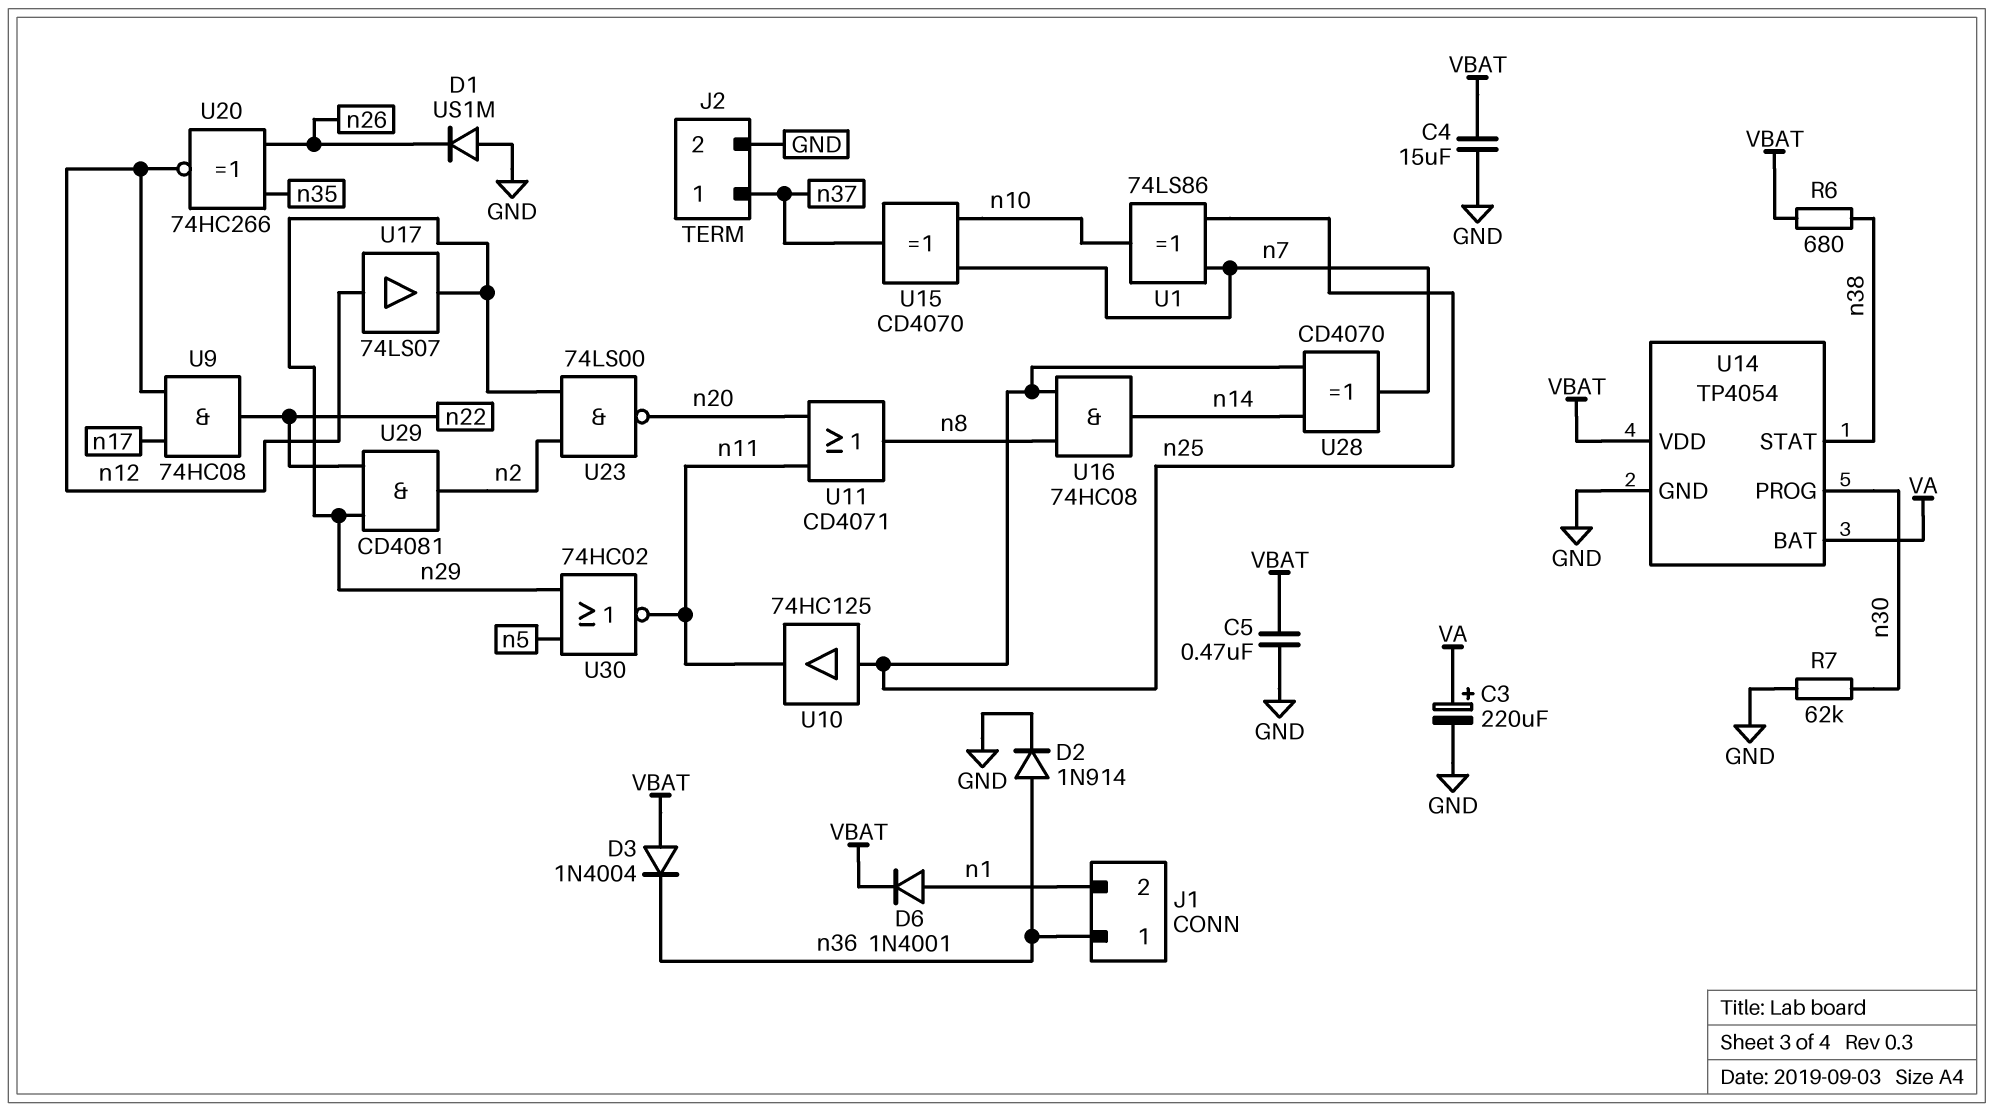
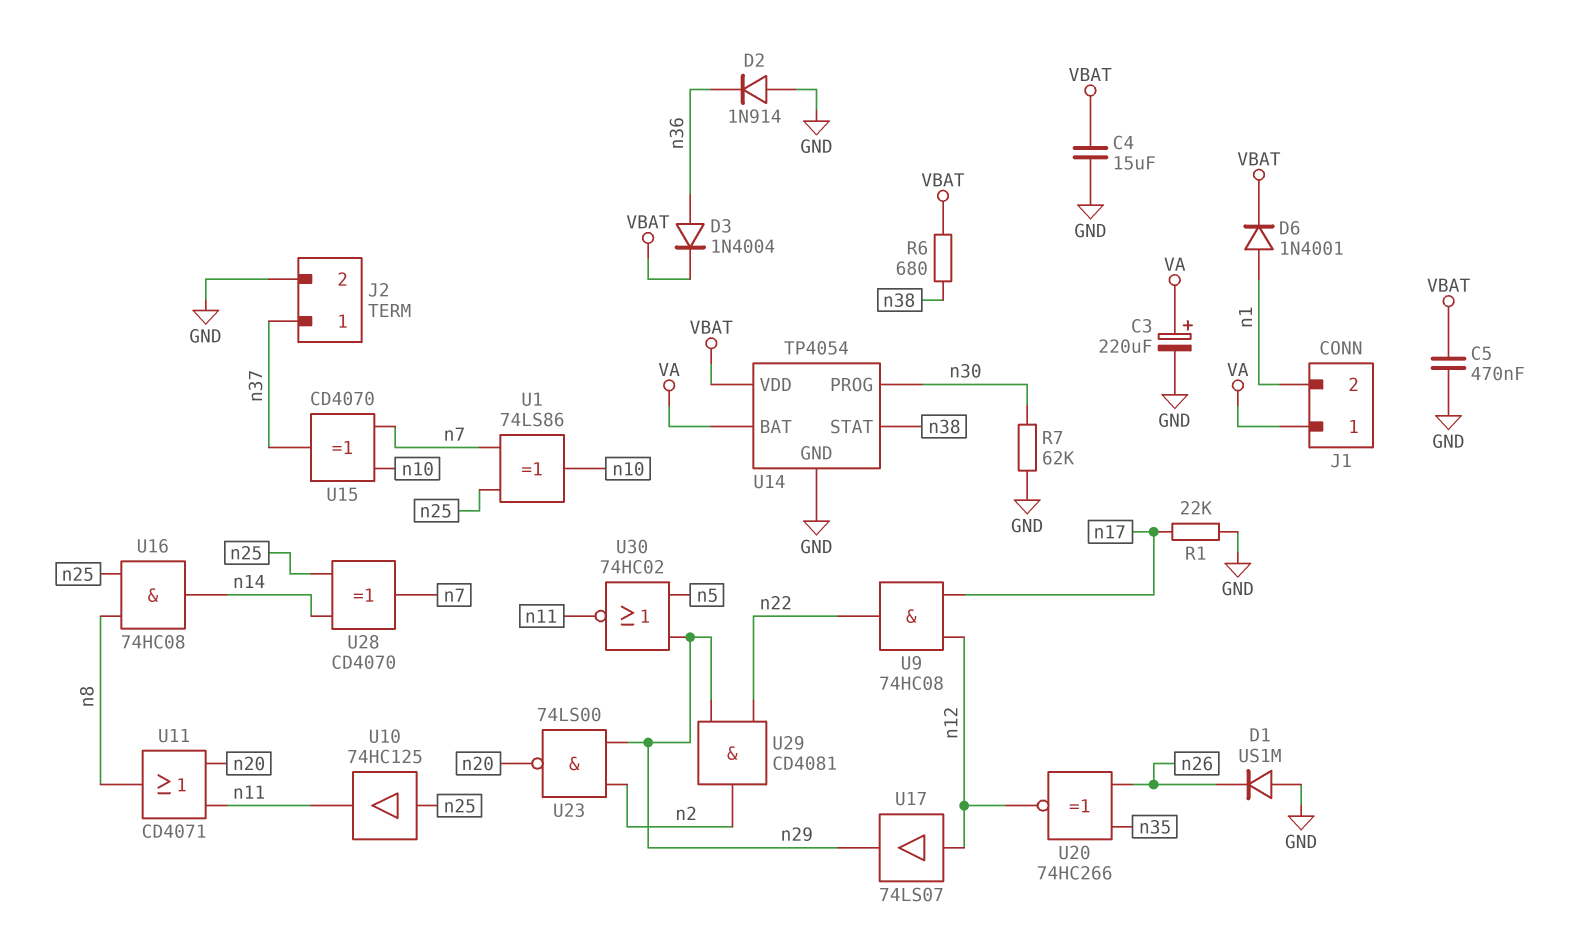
D2: diode 1N914 (A n36, K GND) -> diode 1N914 (A GND, K n36)
D3: diode 1N4004 (A VBAT, K n36) -> diode 1N4004 (A n36, K VBAT)
J1 pin 1: n36 -> VA
R1: none -> 22k (GND, n17)

